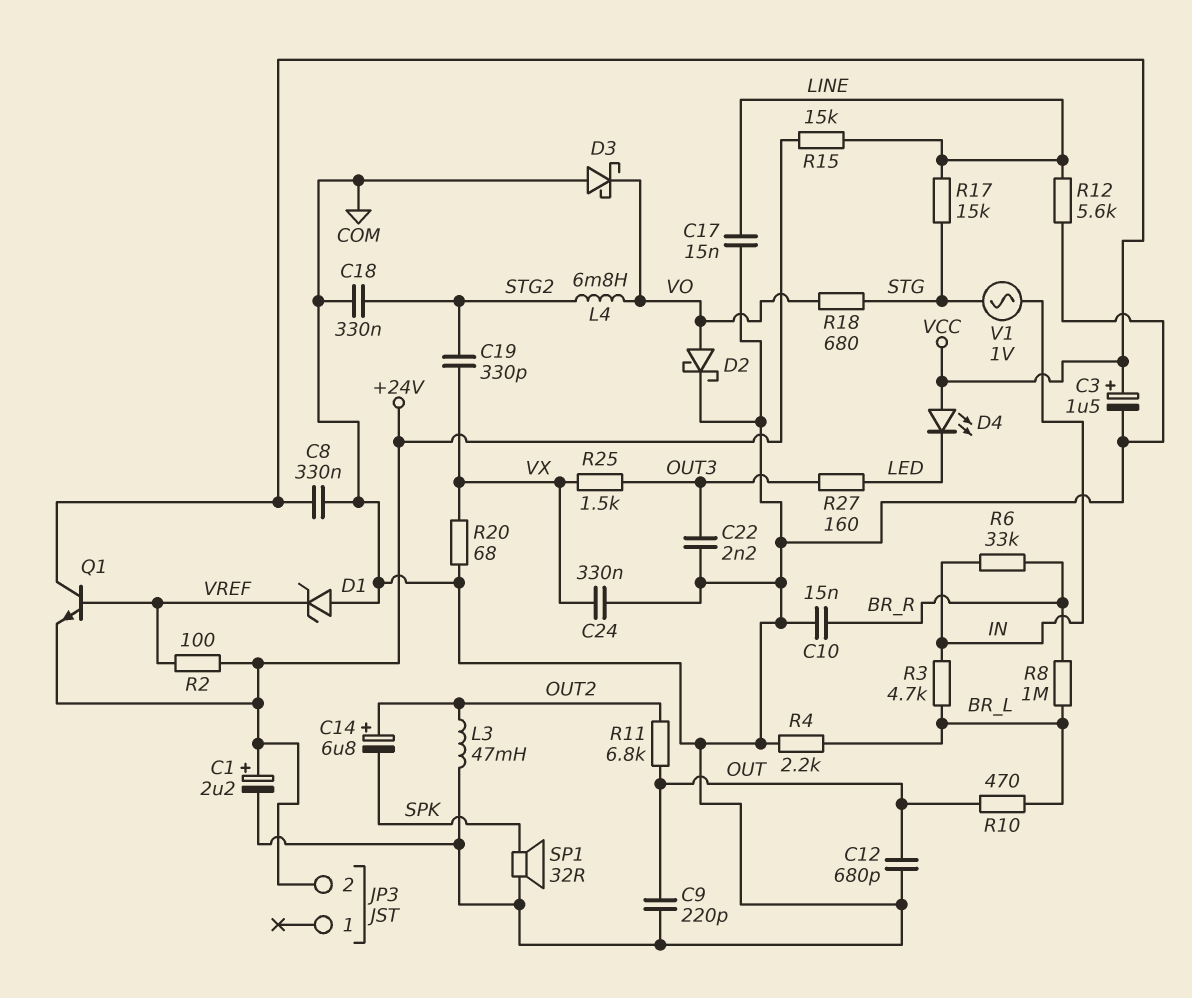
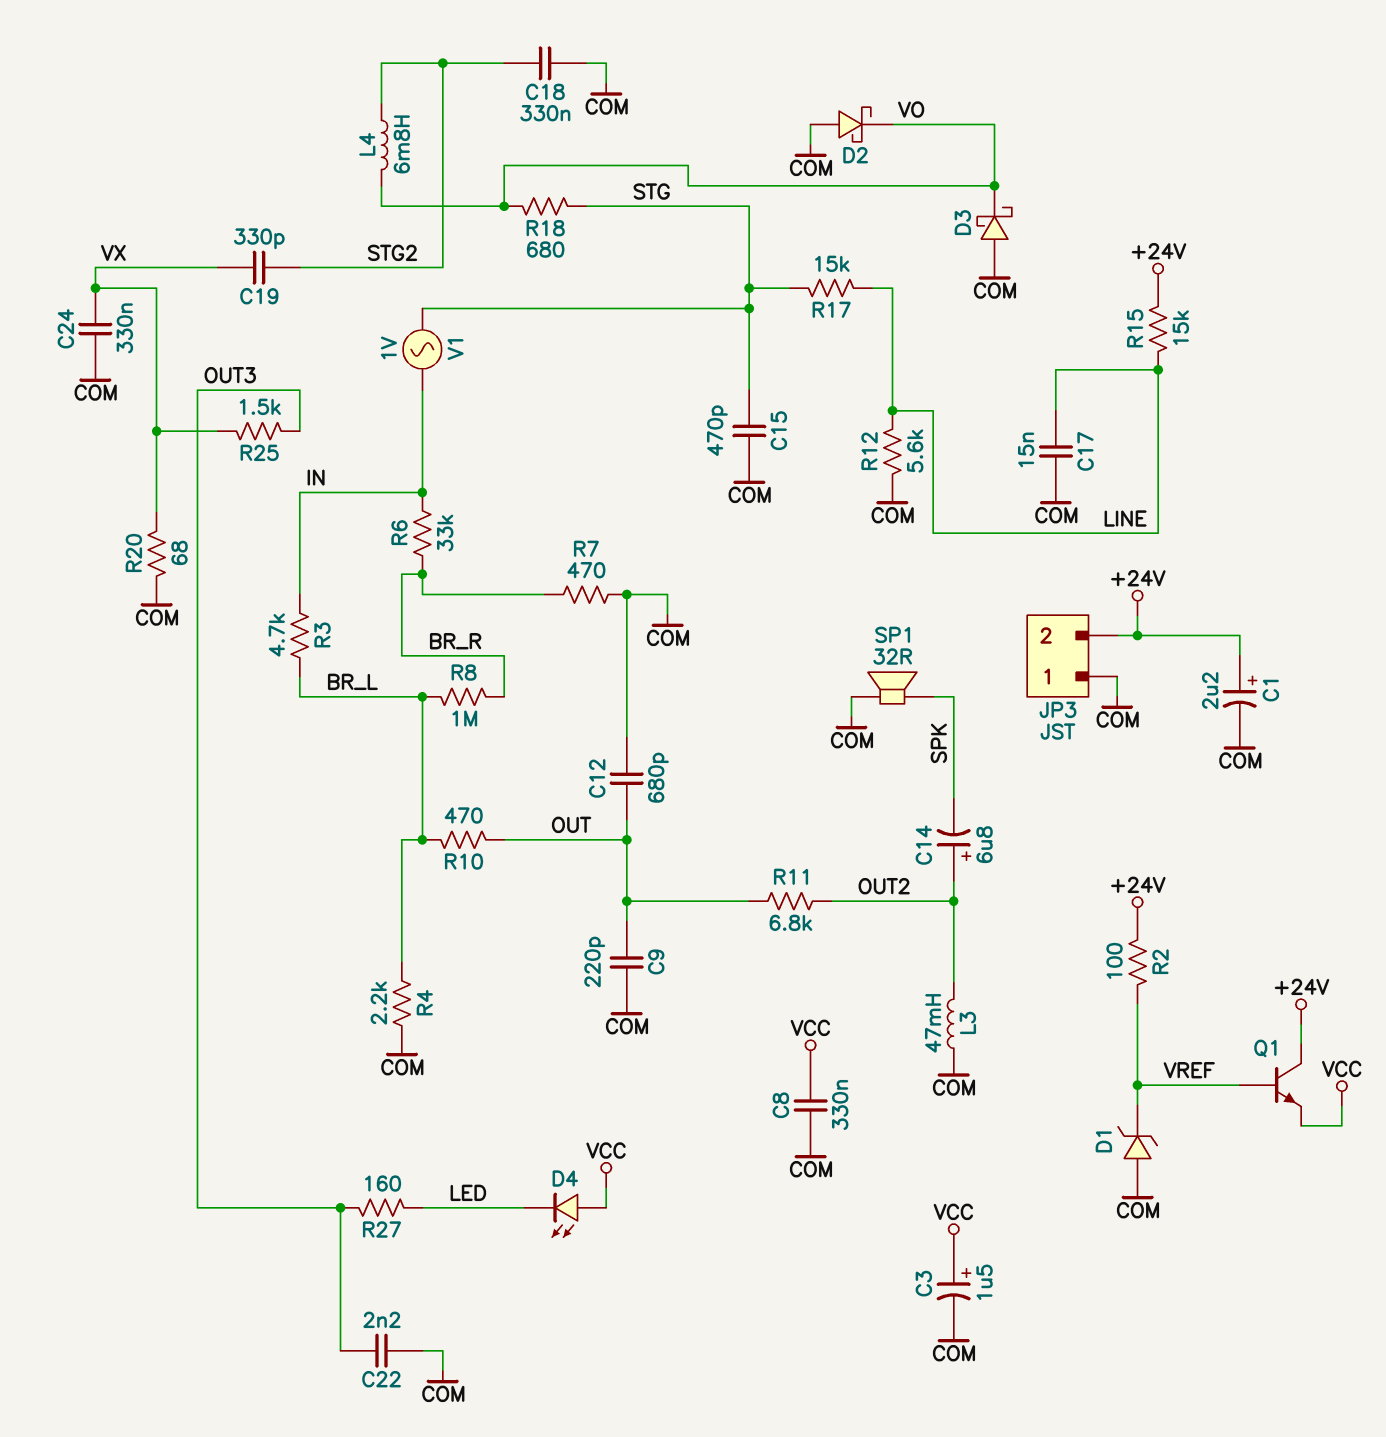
C10: 15nF (BR_R, COM) -> none
C15: none -> 470pF (COM, STG)
D2: schottky (A VO, K COM) -> schottky (A COM, K VO)
JP3 pin 1: none -> COM
Q1: NPN (B VREF, C VCC, E +24V) -> NPN (B VREF, C +24V, E VCC)
R7: none -> 470 (BR_R, COM)

